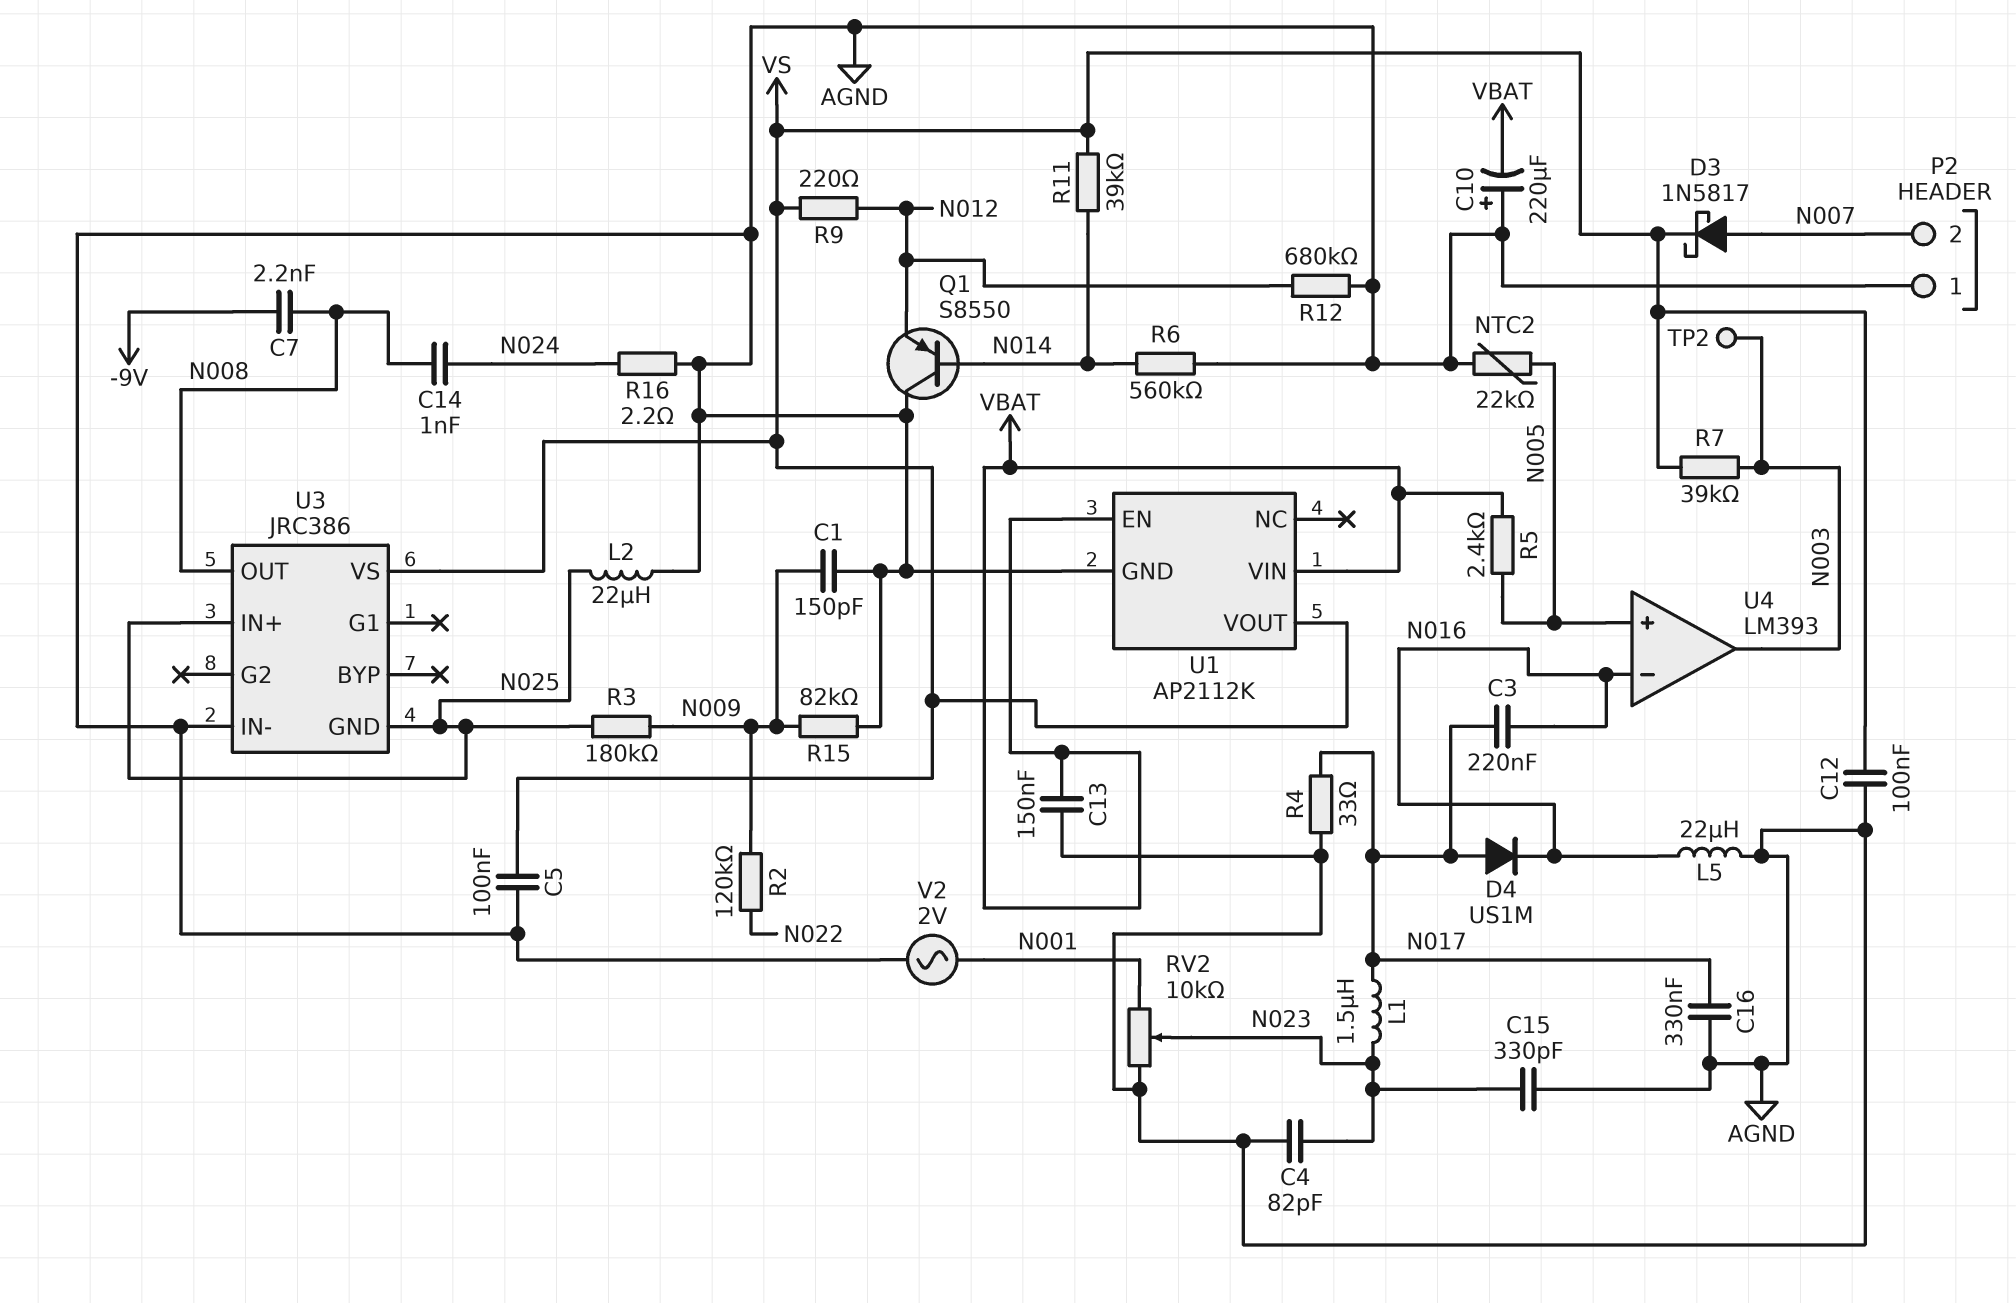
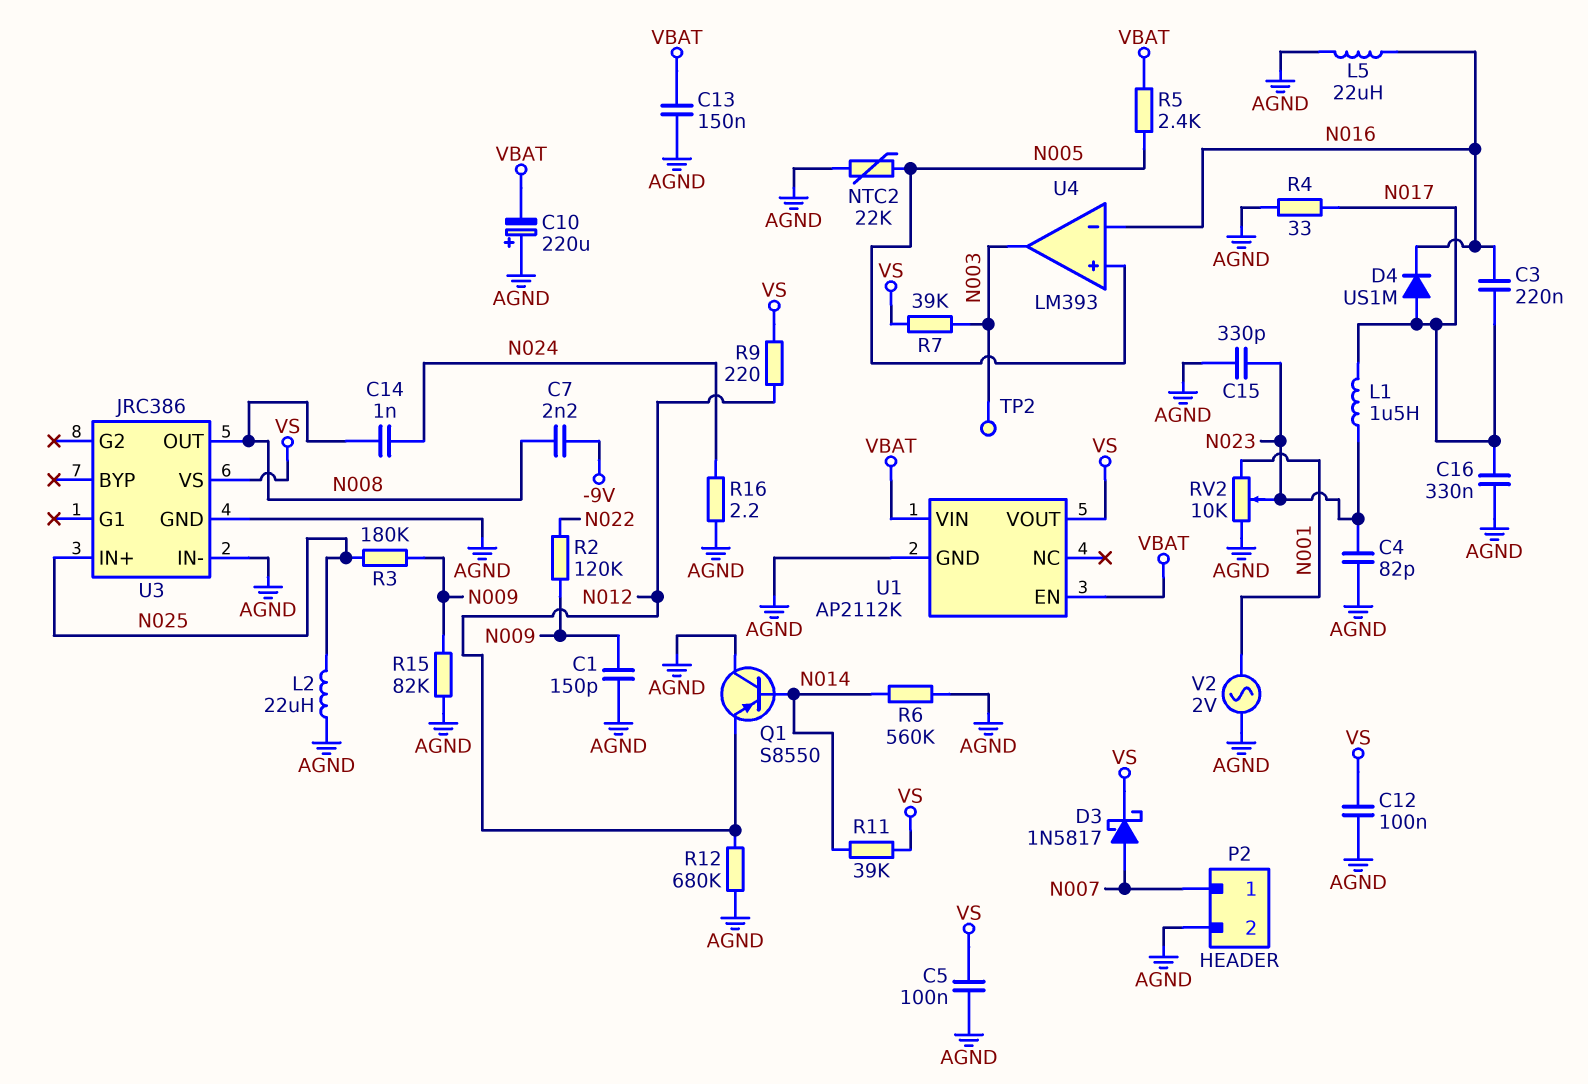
P2 pin 1: AGND -> N007
P2 pin 2: N007 -> AGND
U3 pin GND: N025 -> AGND

